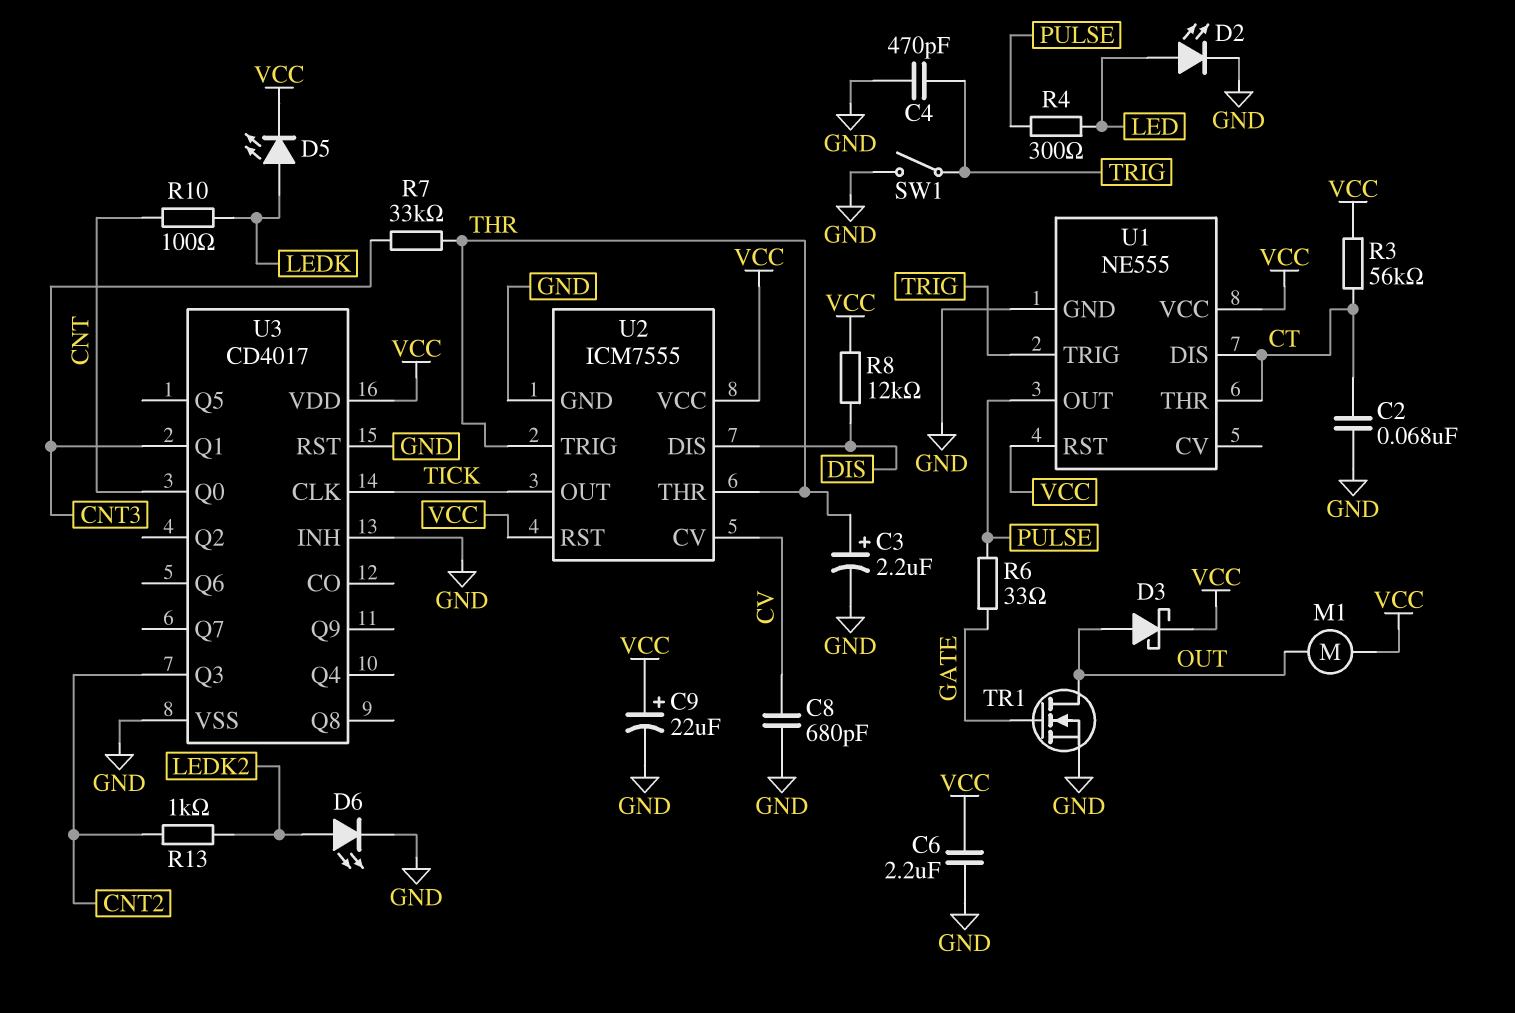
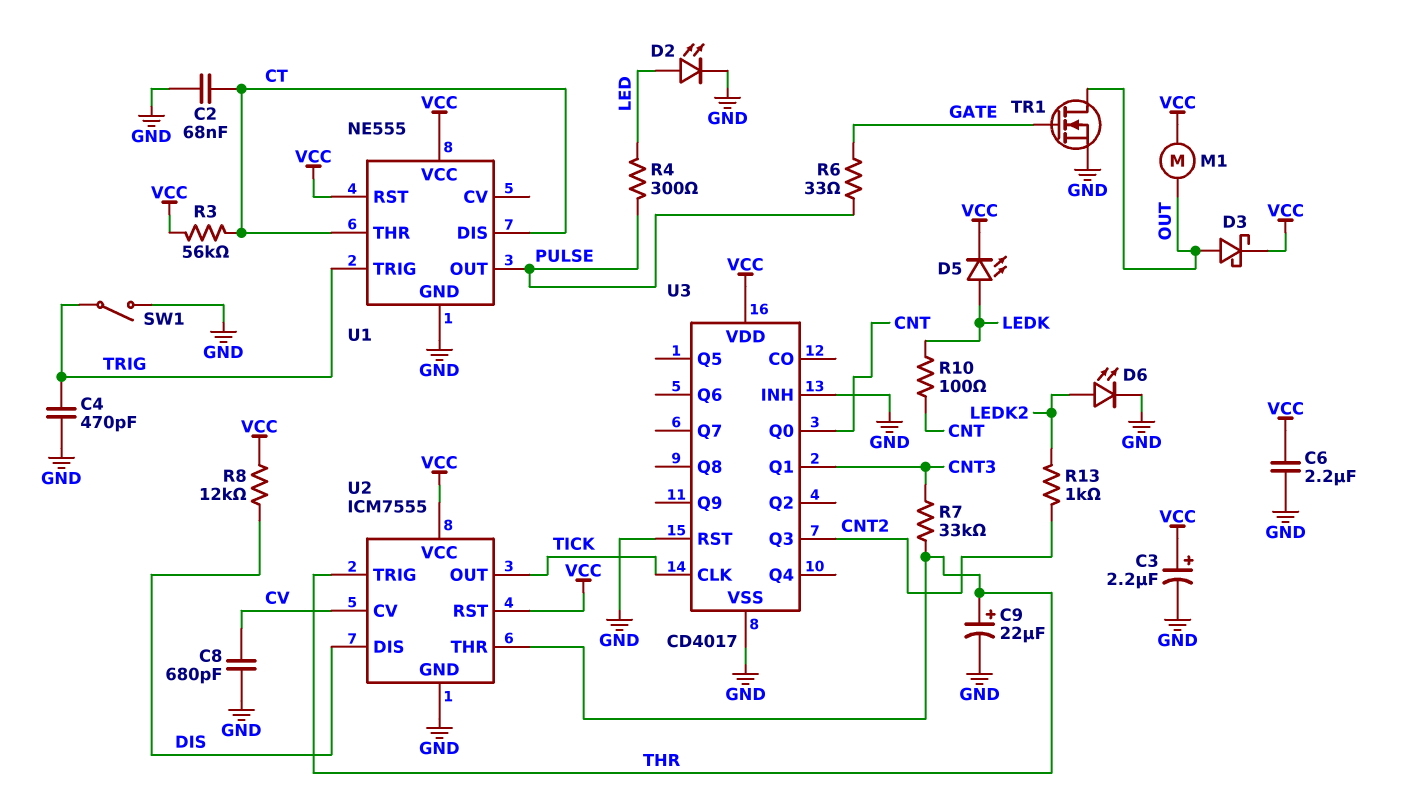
C3: 2.2uF (plus THR, minus GND) -> 2.2uF (plus VCC, minus GND)
C9: 22uF (plus VCC, minus GND) -> 22uF (plus THR, minus GND)

